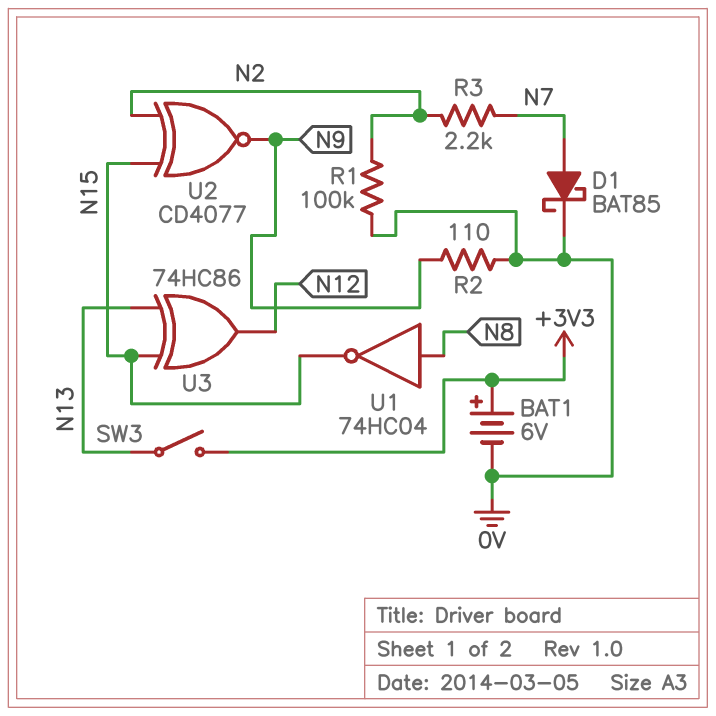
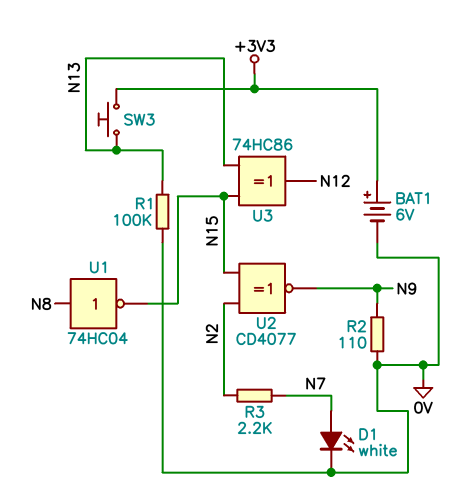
D1: schottky BAT85 (A N7, K 0V) -> LED white (A N7, K 0V)
R1: 100k (0V, N2) -> 100k (0V, N13)
SW3: switch (+3V3, N13) -> button (+3V3, N13)

